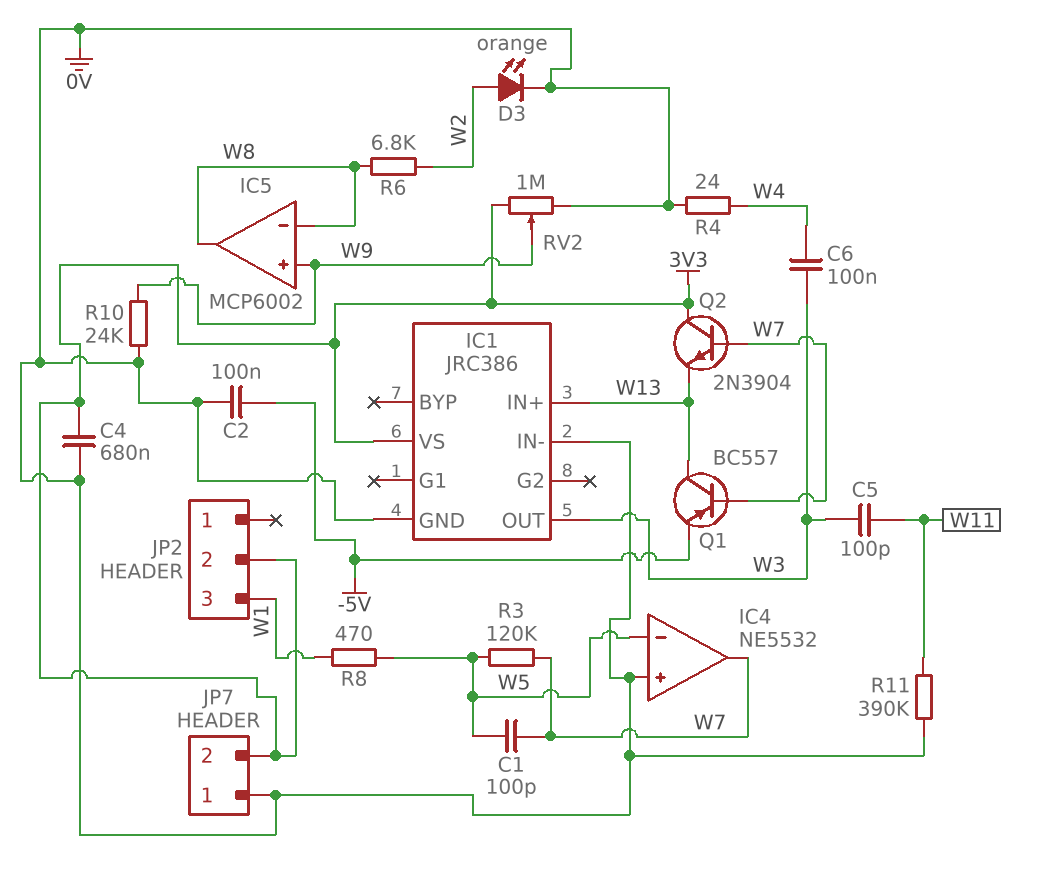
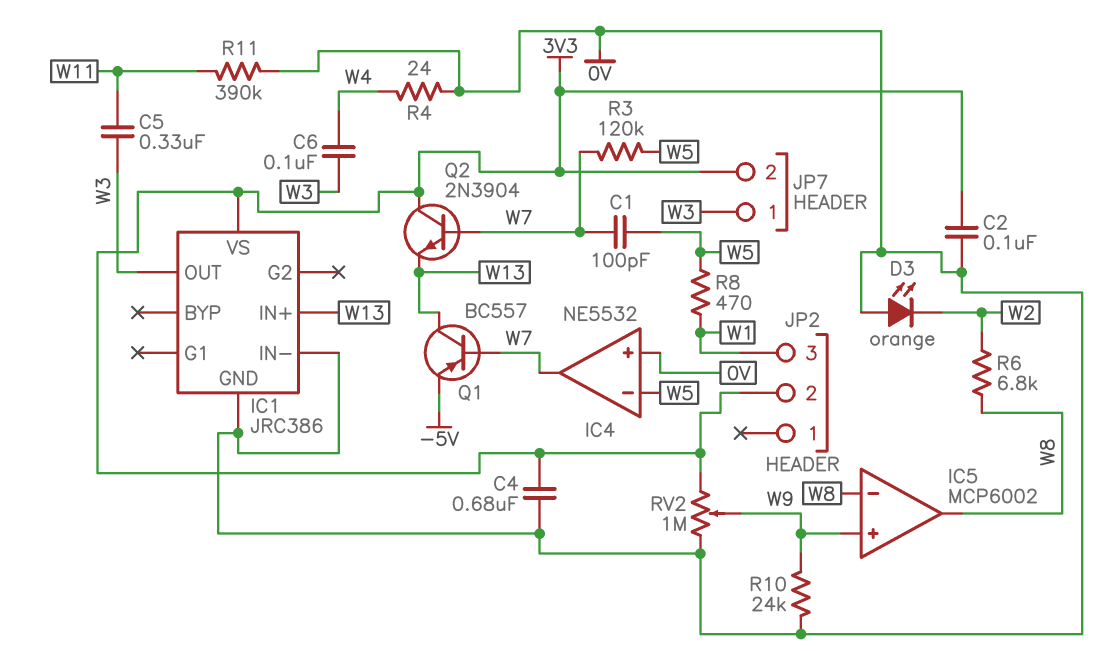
C2: 100nF (-5V, 0V) -> 100nF (0V, 3V3)
C5: 100pF (W3, W11) -> 330nF (W3, W11)
D3: LED orange (A W2, K 0V) -> LED orange (A 0V, K W2)
JP7 pin 1: 0V -> W3

